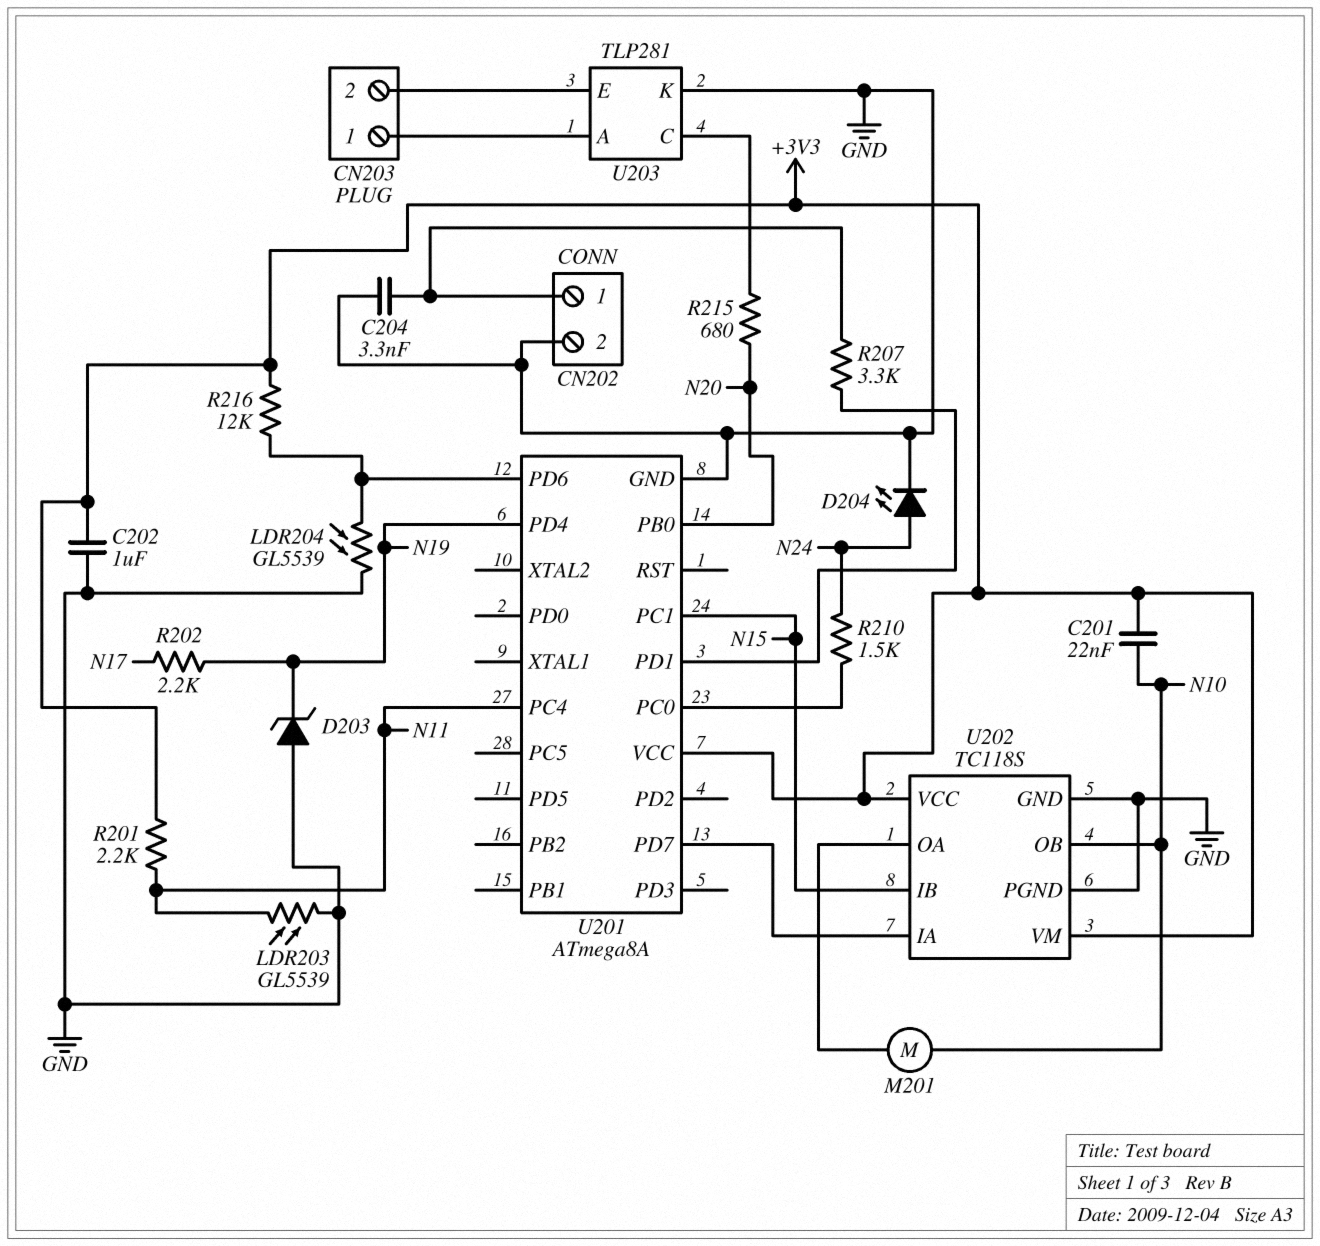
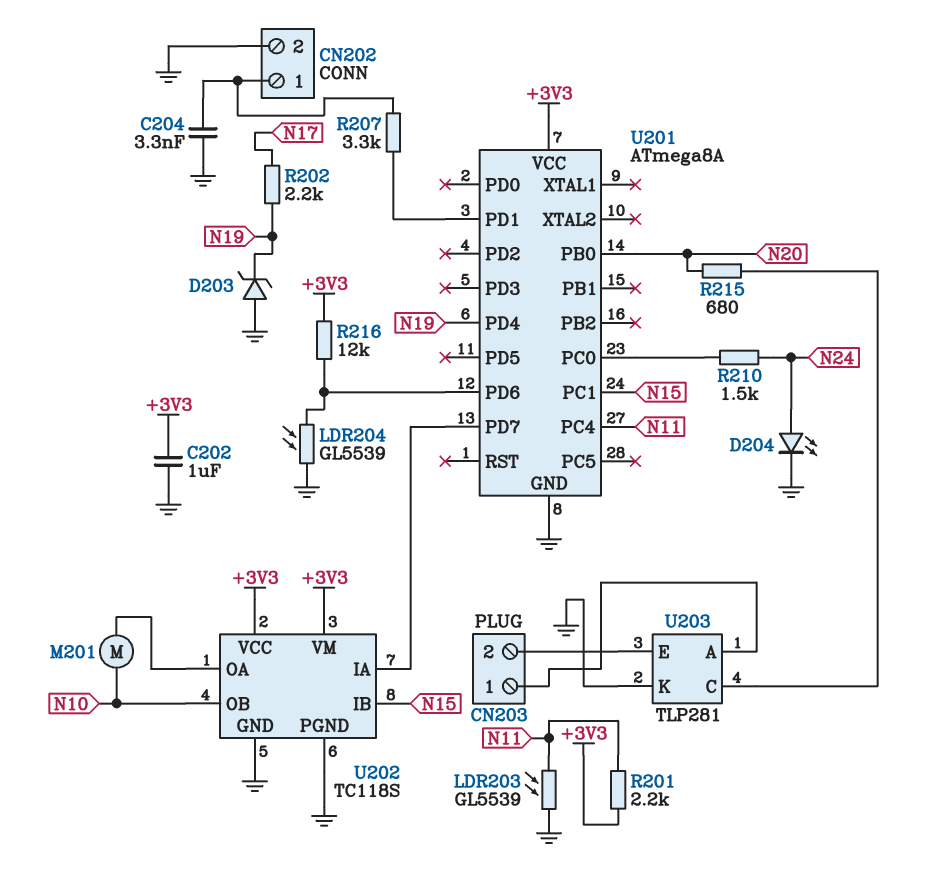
C201: 22nF (+3V3, N10) -> none

